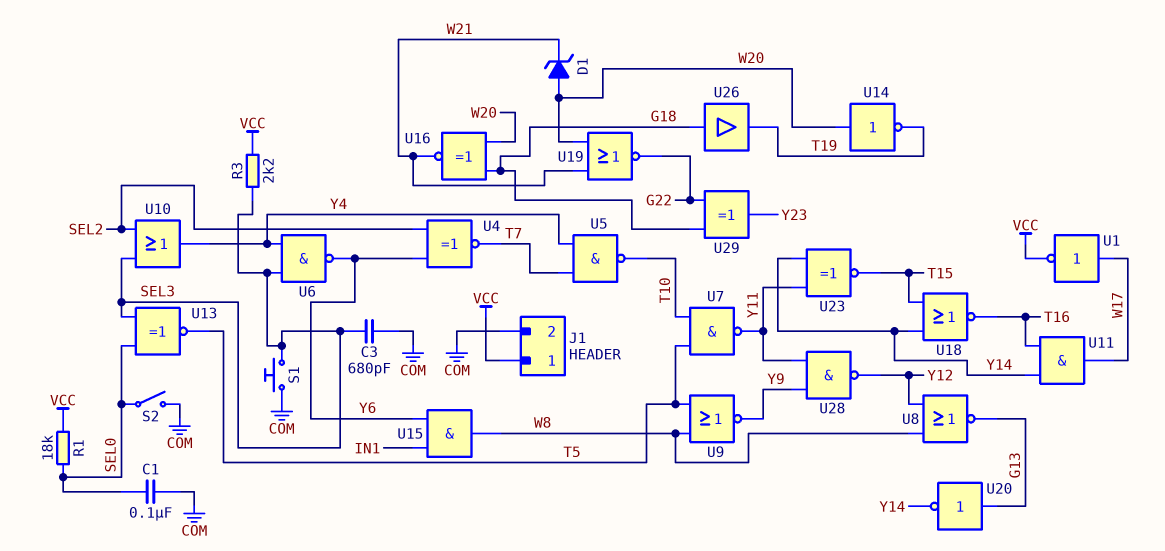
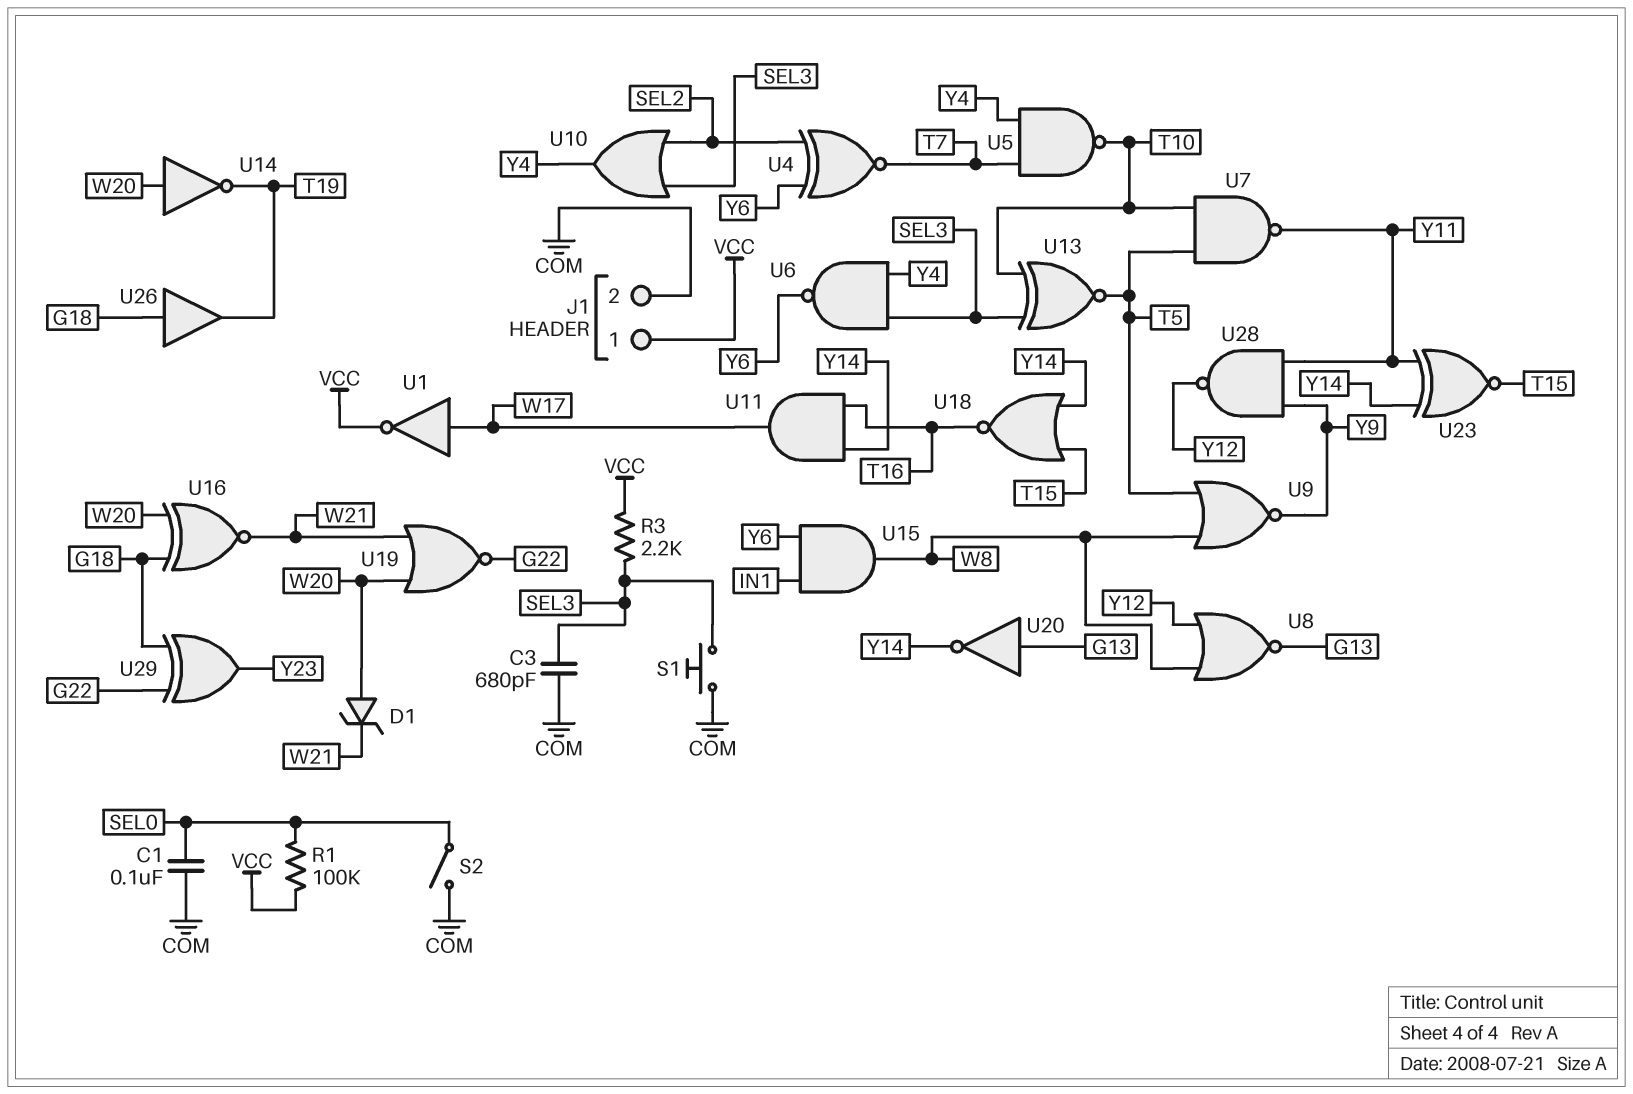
R1: 18k (SEL0, VCC) -> 100k (SEL0, VCC)
U13: XNOR (in SEL0, in SEL3, out T5) -> XNOR (in SEL3, in T10, out T5)

